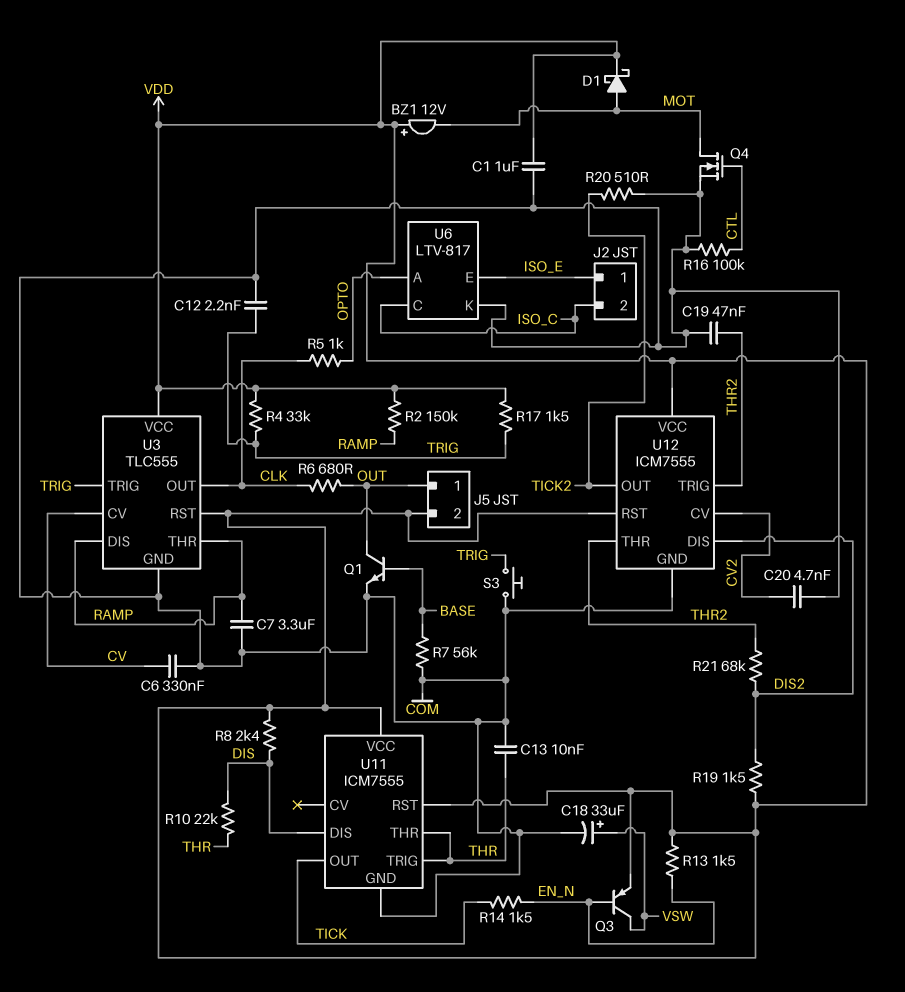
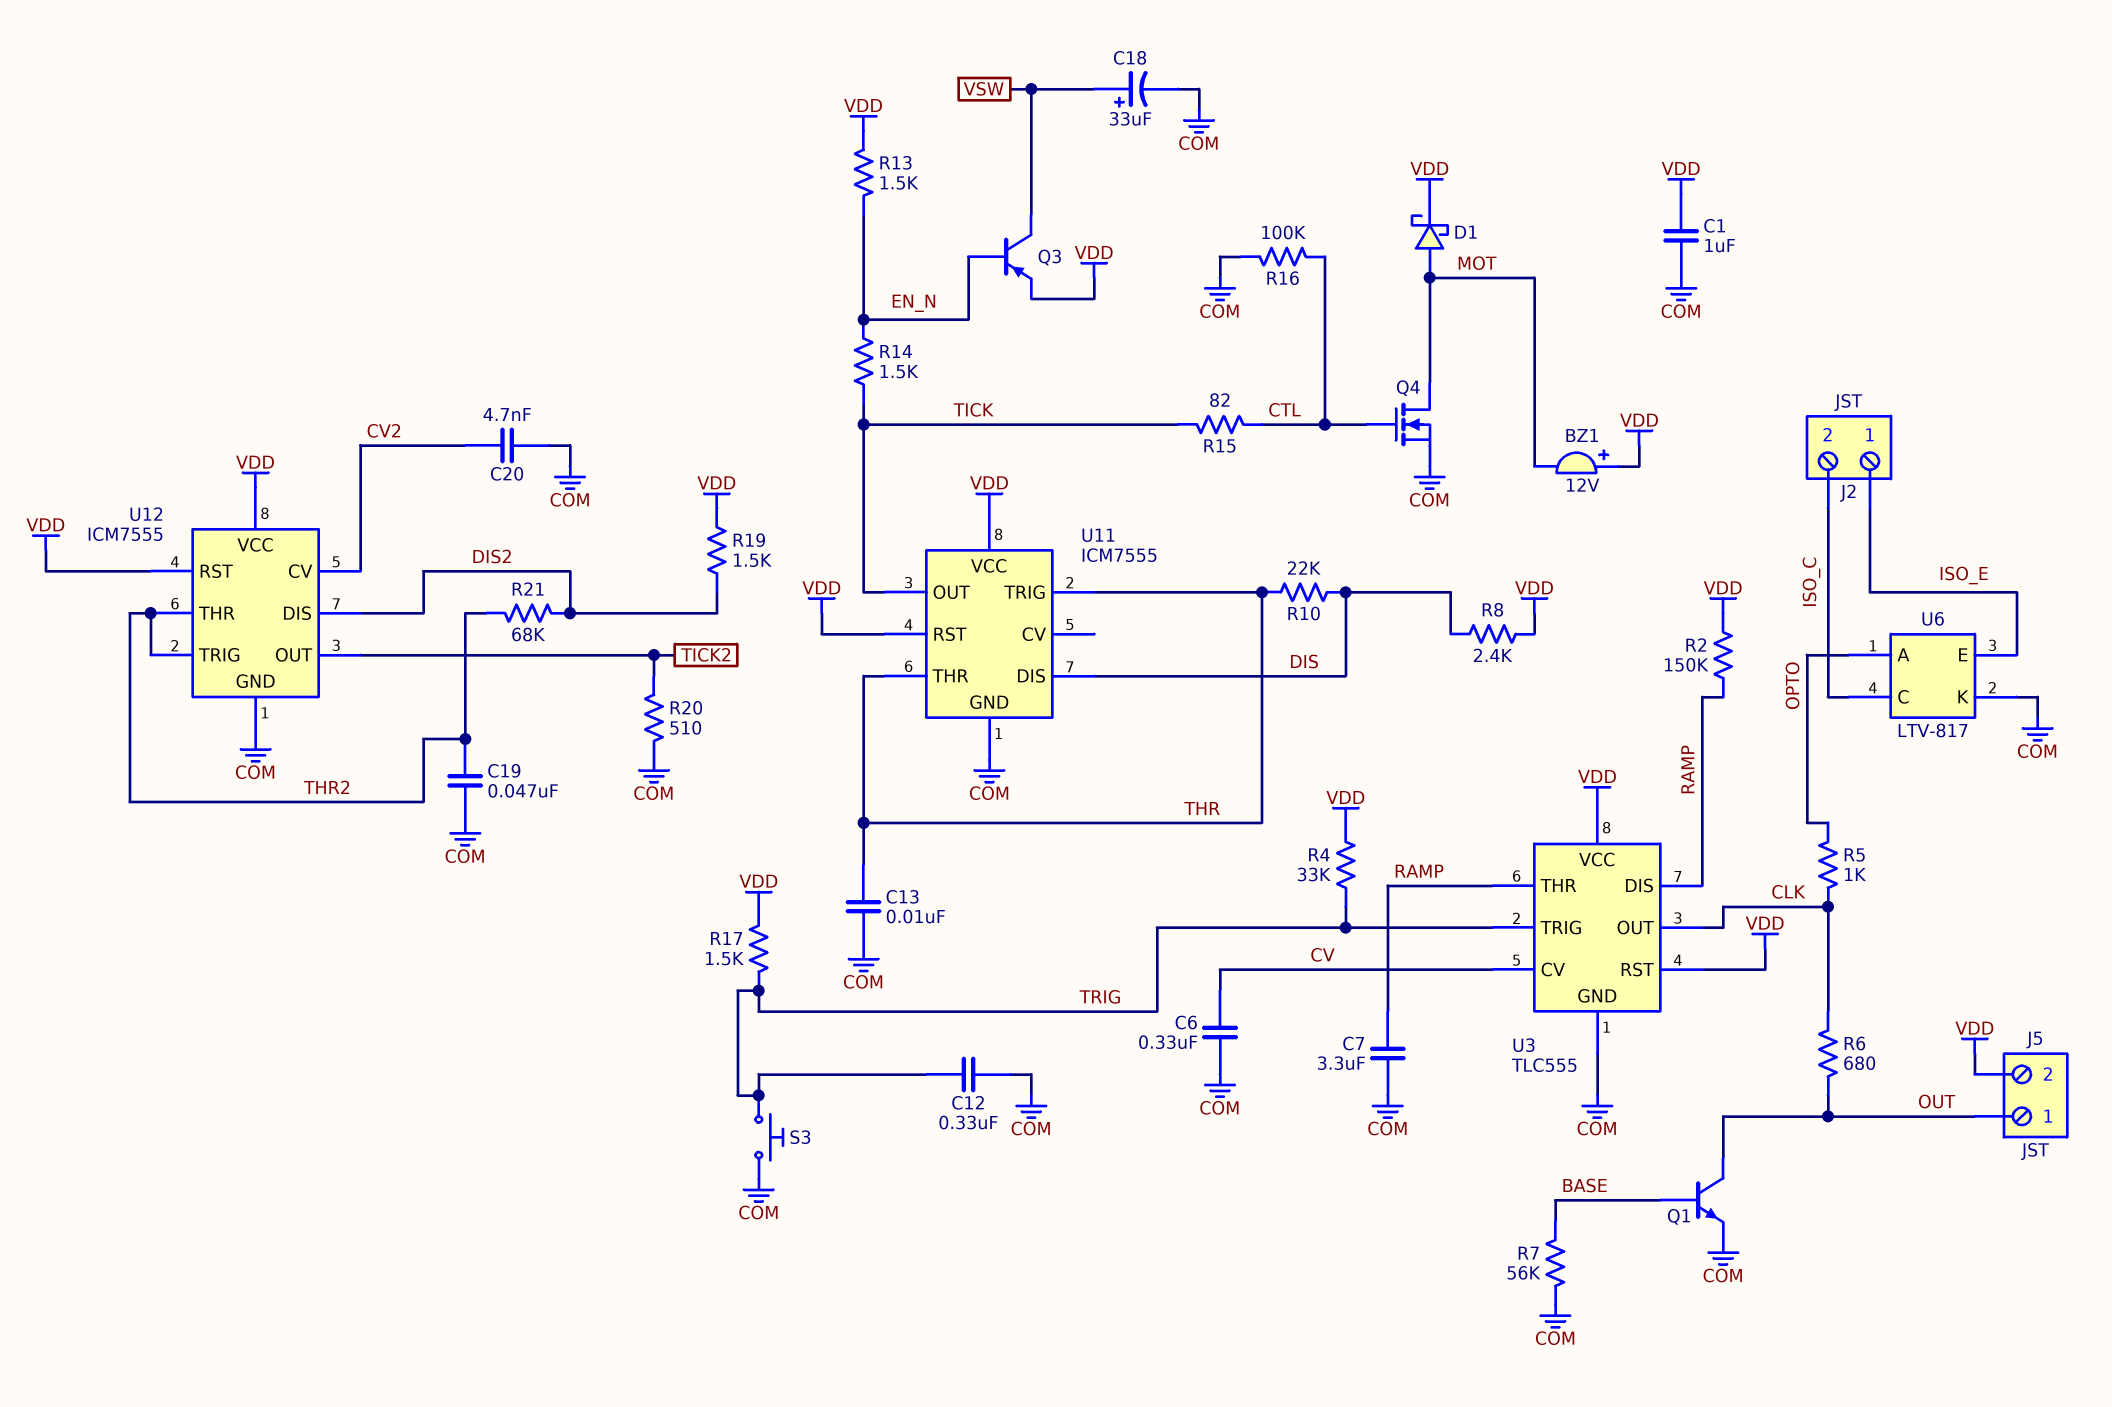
C12: 2.2nF (COM, TRIG) -> 330nF (COM, TRIG)
R15: none -> 82 (CTL, TICK)

